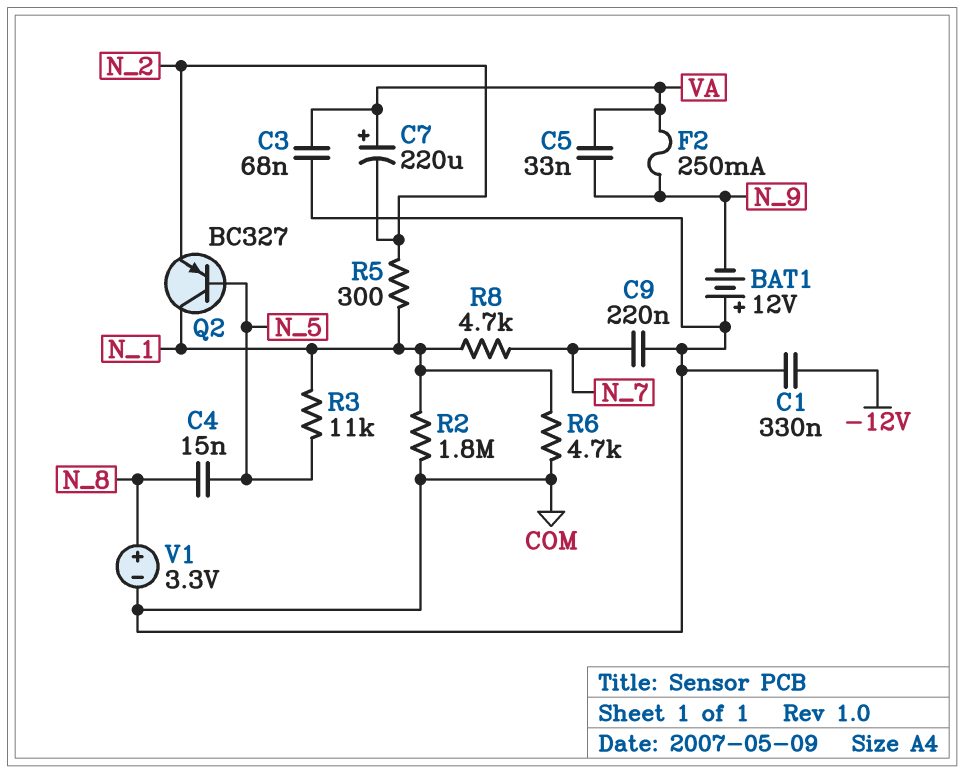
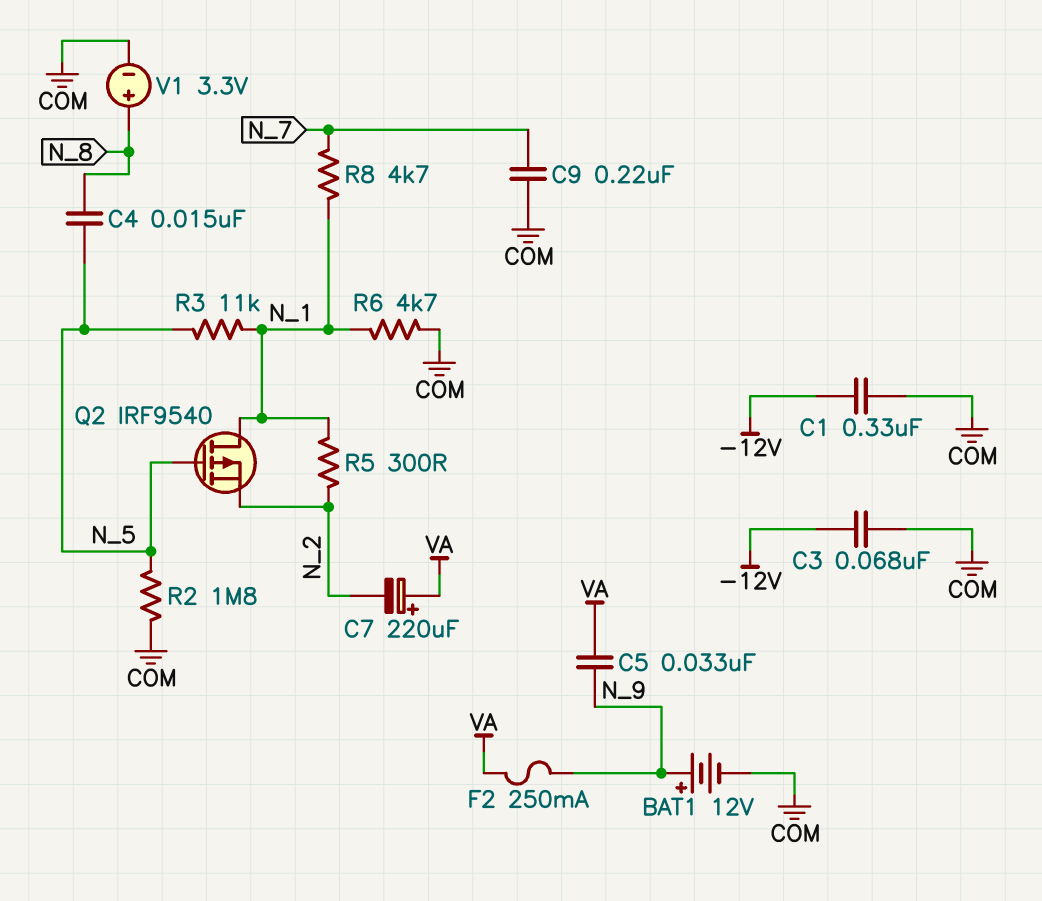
BAT1: 12V (plus COM, minus N_9) -> 12V (plus N_9, minus COM)
C3: 68nF (COM, VA) -> 68nF (-12V, COM)
Q2: PNP BC327 (B N_5, C N_1, E N_2) -> PMOS IRF9540 (G N_5, D N_1, S N_2)
R2: 1.8M (COM, N_1) -> 1.8M (COM, N_5)

